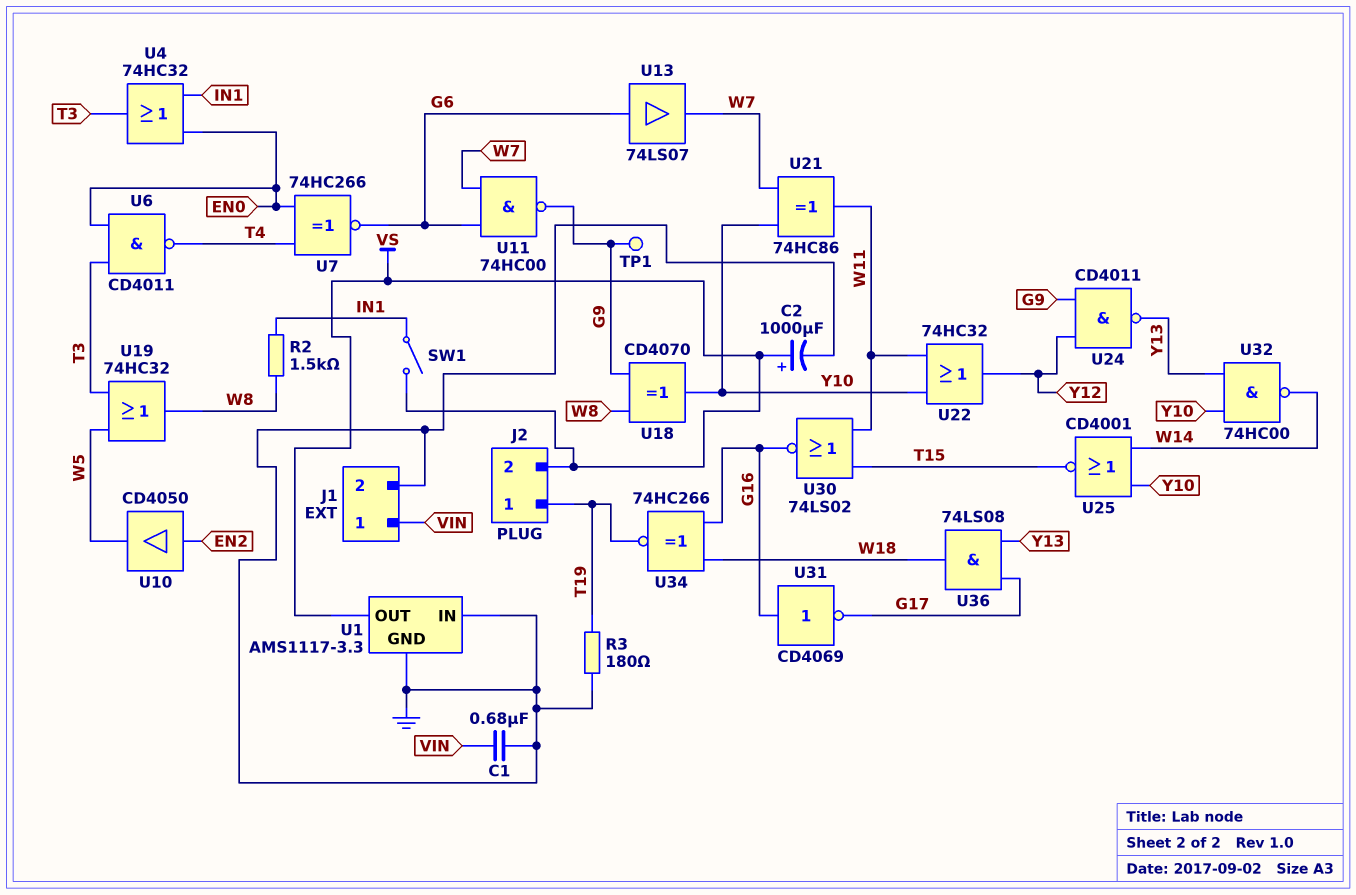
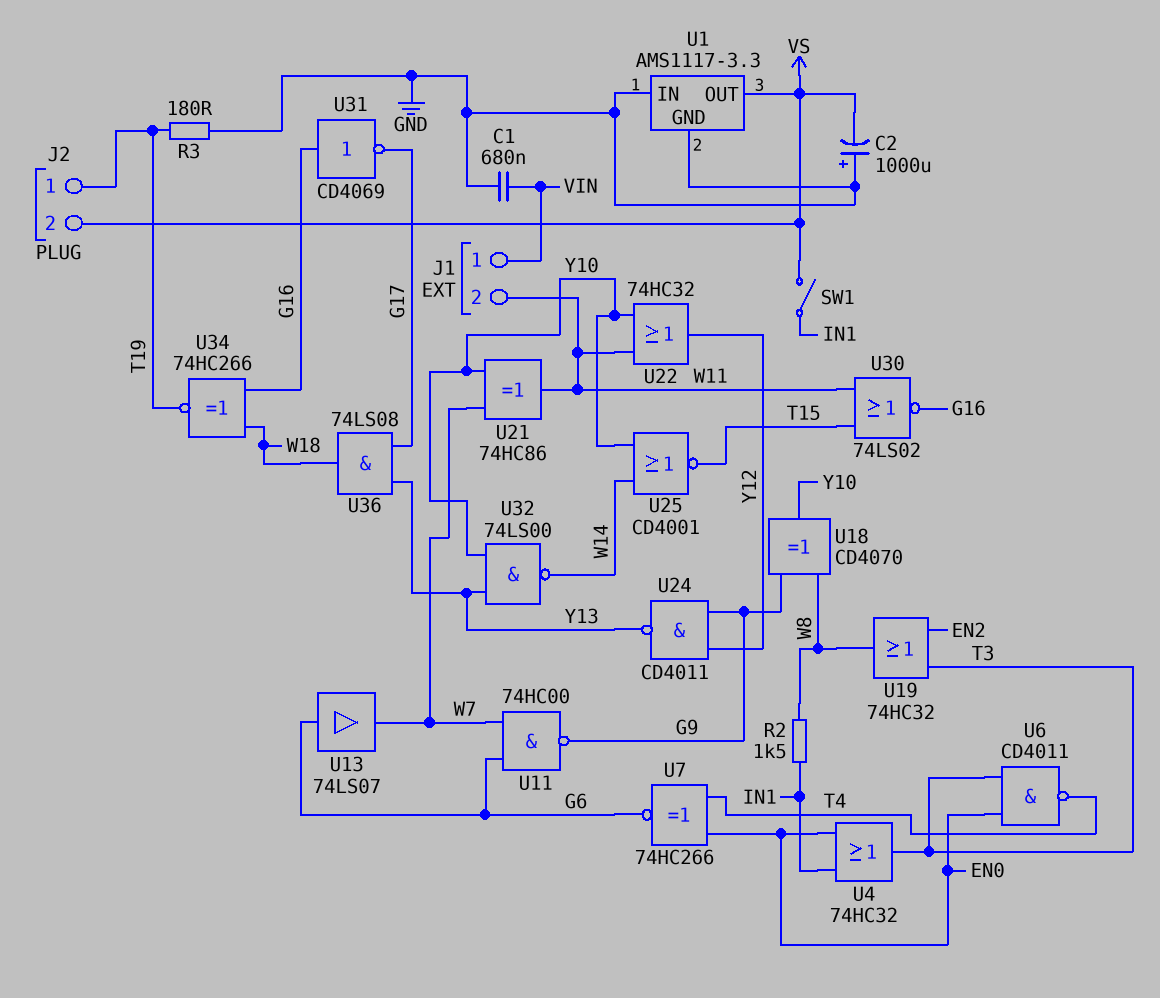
C2: 1000uF (plus VS, minus GND) -> 1000uF (plus GND, minus VS)
J1 pin 2: GND -> W11
TP1: test point (G9) -> none
U10: buffer CD4050 (in EN2, out W5) -> none
U19: OR 74HC32 (in T3, in W5, out W8) -> OR 74HC32 (in EN2, in T3, out W8)
U32: NAND 74HC00 (in Y10, in Y13, out W14) -> NAND 74LS00 (in Y10, in Y13, out W14)

